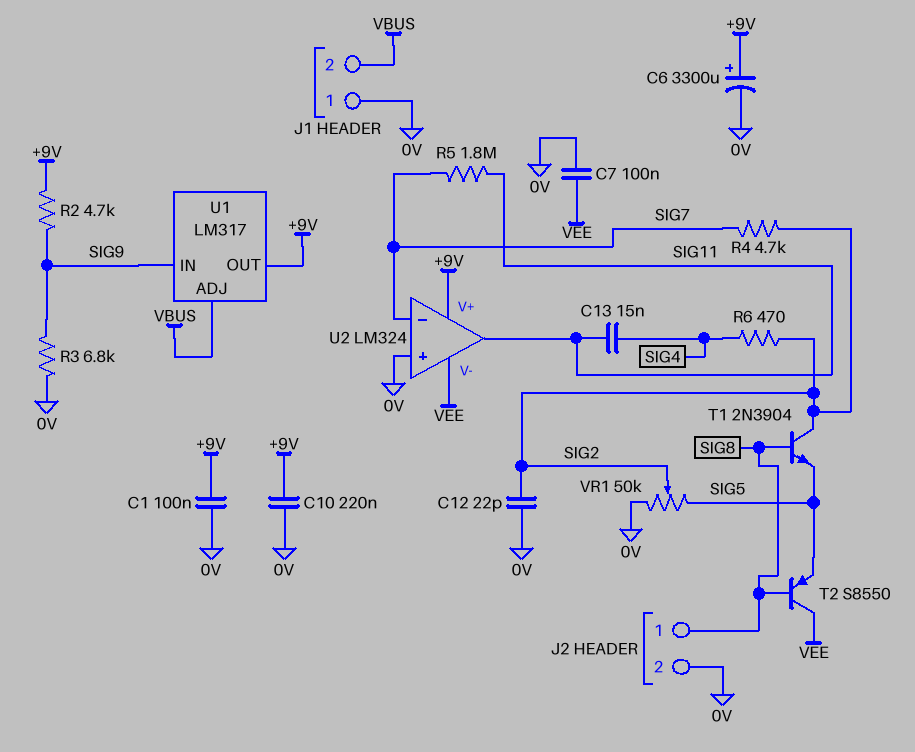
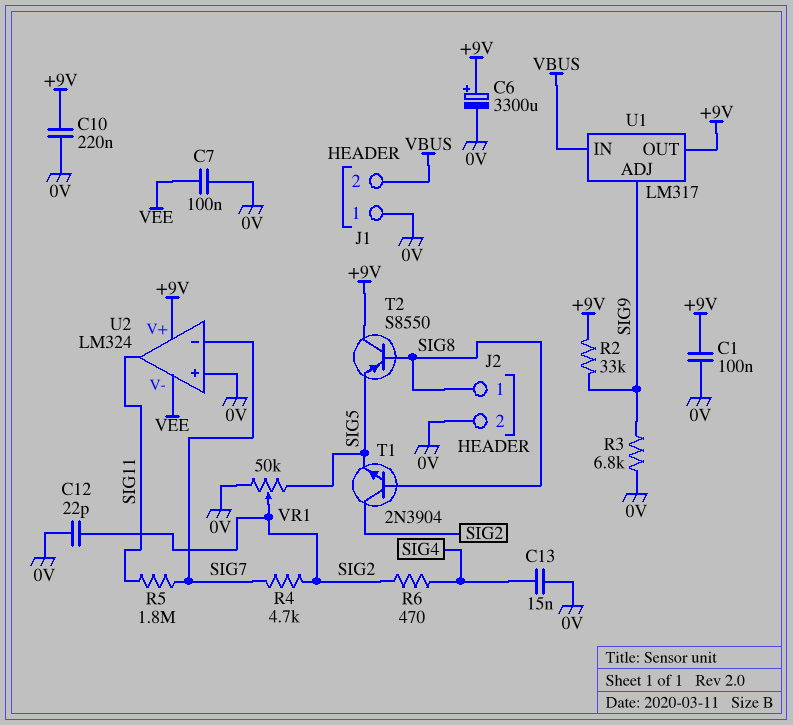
C13: 15nF (SIG4, SIG11) -> 15nF (0V, SIG4)
R2: 4.7k (+9V, SIG9) -> 33k (+9V, SIG9)
T2: PNP S8550 (B SIG8, C VEE, E SIG5) -> PNP S8550 (B SIG8, C +9V, E SIG5)
U1 pin ADJ: VBUS -> SIG9
U1 pin IN: SIG9 -> VBUS

